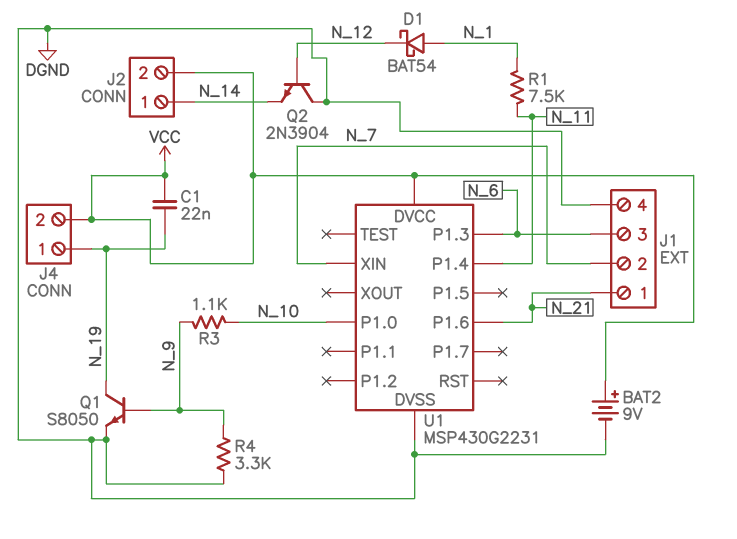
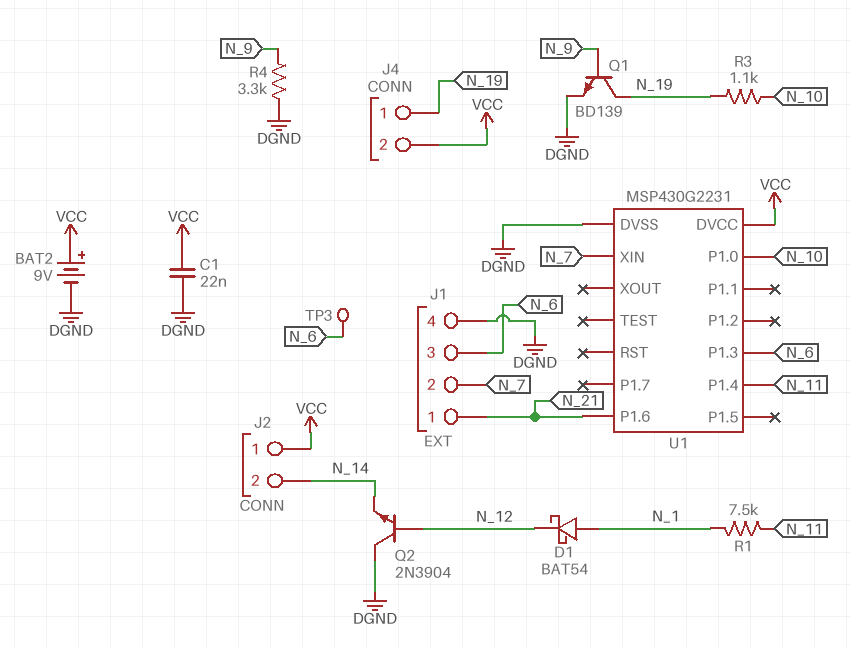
C1: 22nF (N_19, VCC) -> 22nF (DGND, VCC)
J2 pin 1: N_14 -> VCC
J2 pin 2: VCC -> N_14
Q1: NPN S8050 (B N_9, C N_19, E DGND) -> NPN BD139 (B N_9, C N_19, E DGND)
R3: 1.1k (N_9, N_10) -> 1.1k (N_10, N_19)
TP3: none -> test point (N_6)

